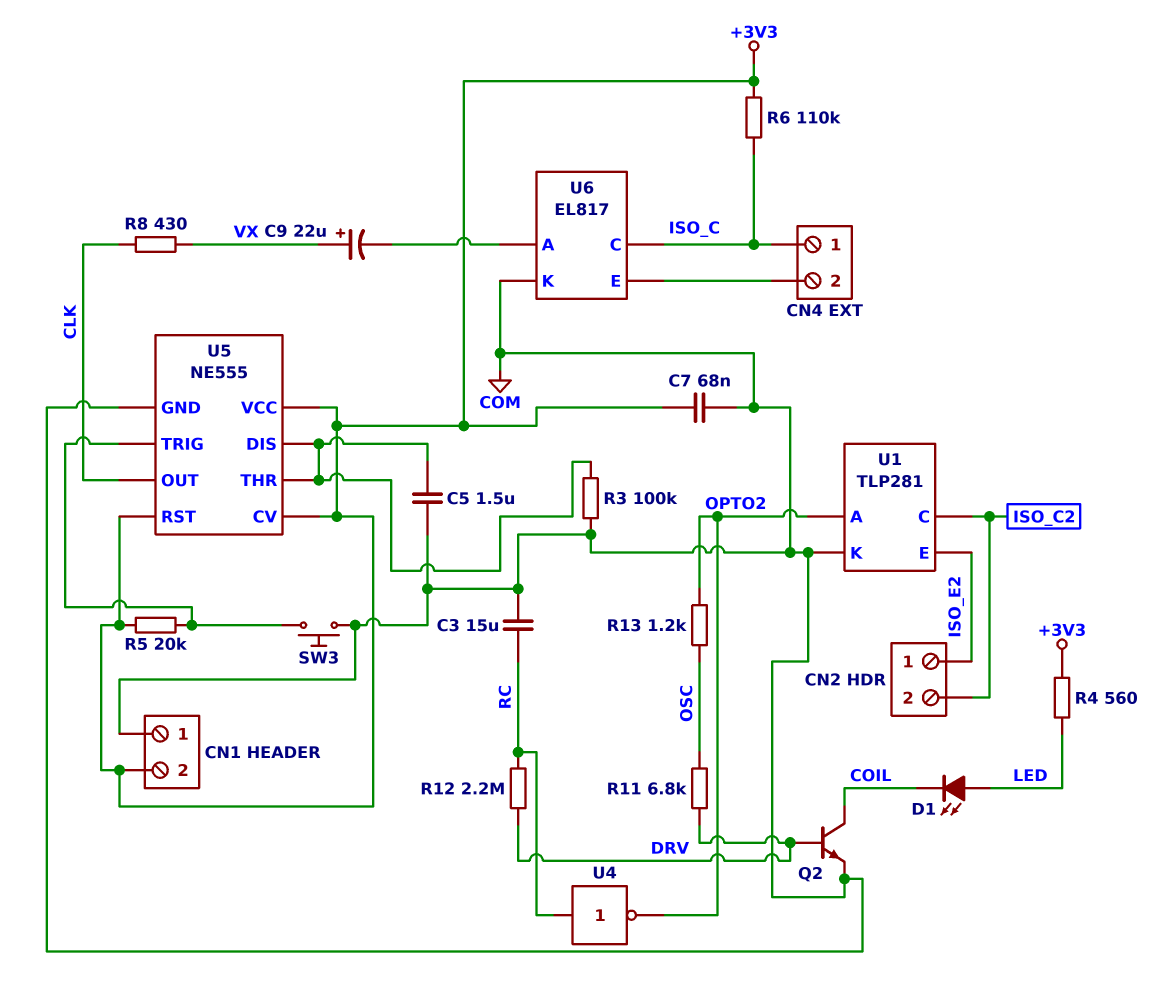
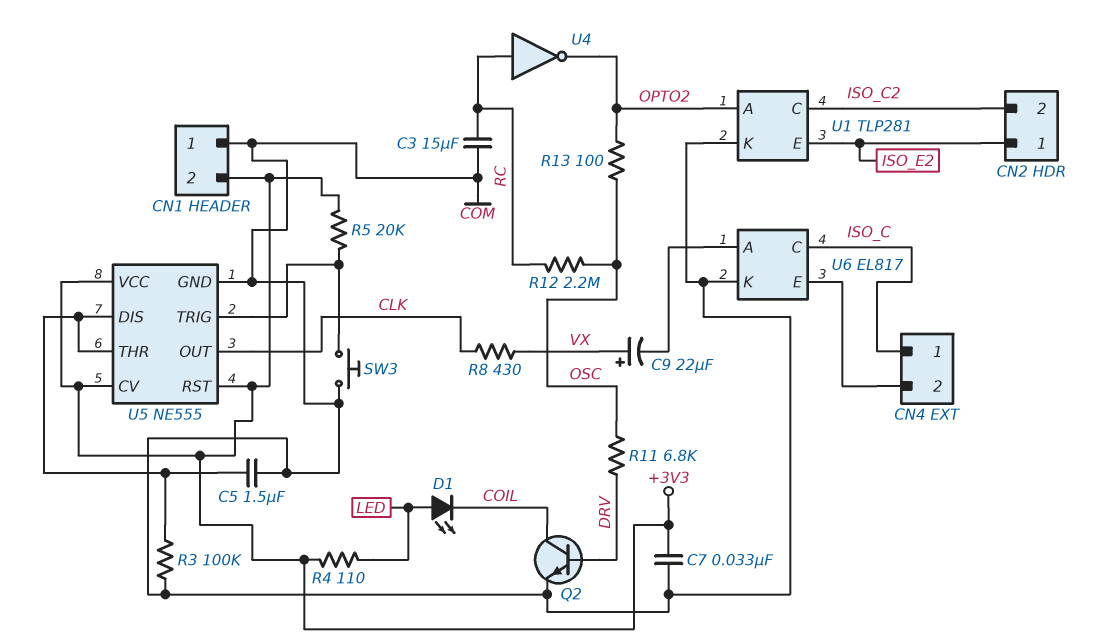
C7: 68nF (+3V3, COM) -> 33nF (+3V3, COM)
R4: 560 (+3V3, LED) -> 110 (+3V3, LED)
R6: 110k (+3V3, ISO_C) -> none
R12: 2.2M (DRV, RC) -> 2.2M (OSC, RC)
R13: 1.2k (OPTO2, OSC) -> 100 (OPTO2, OSC)

